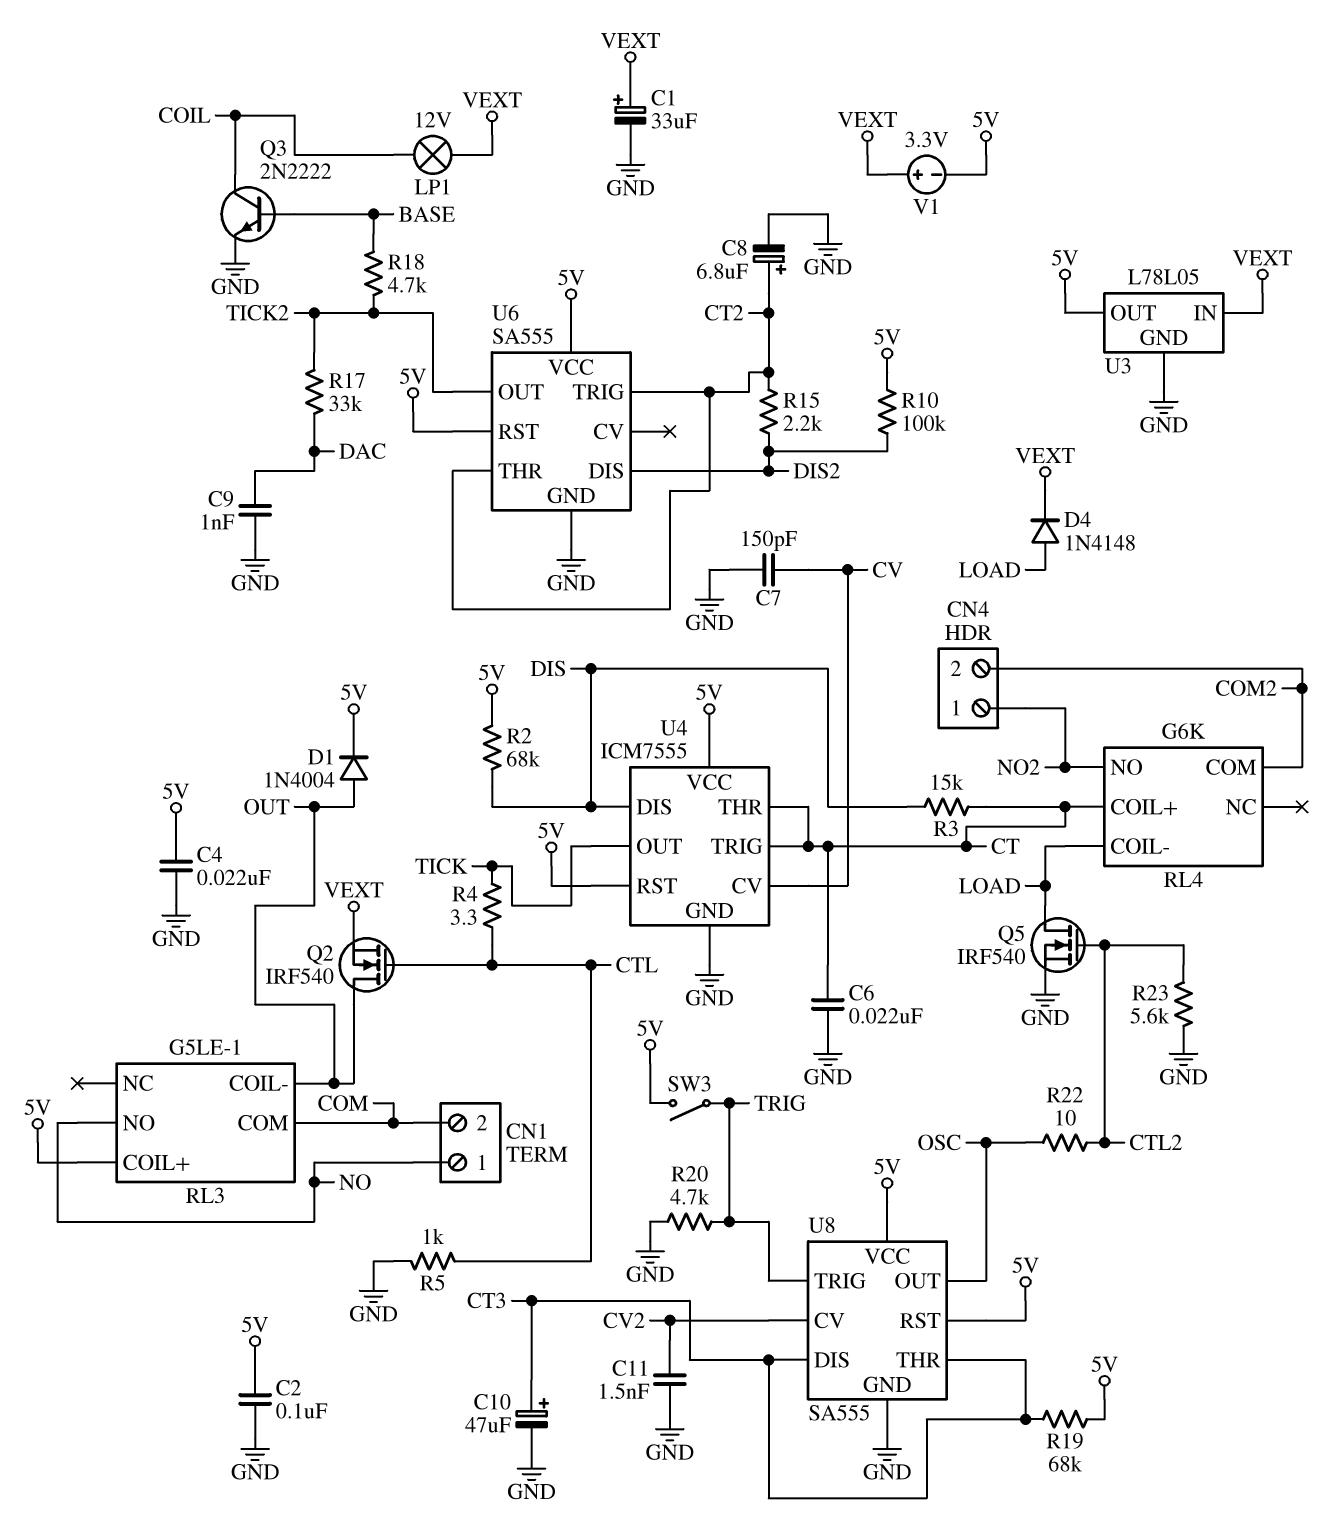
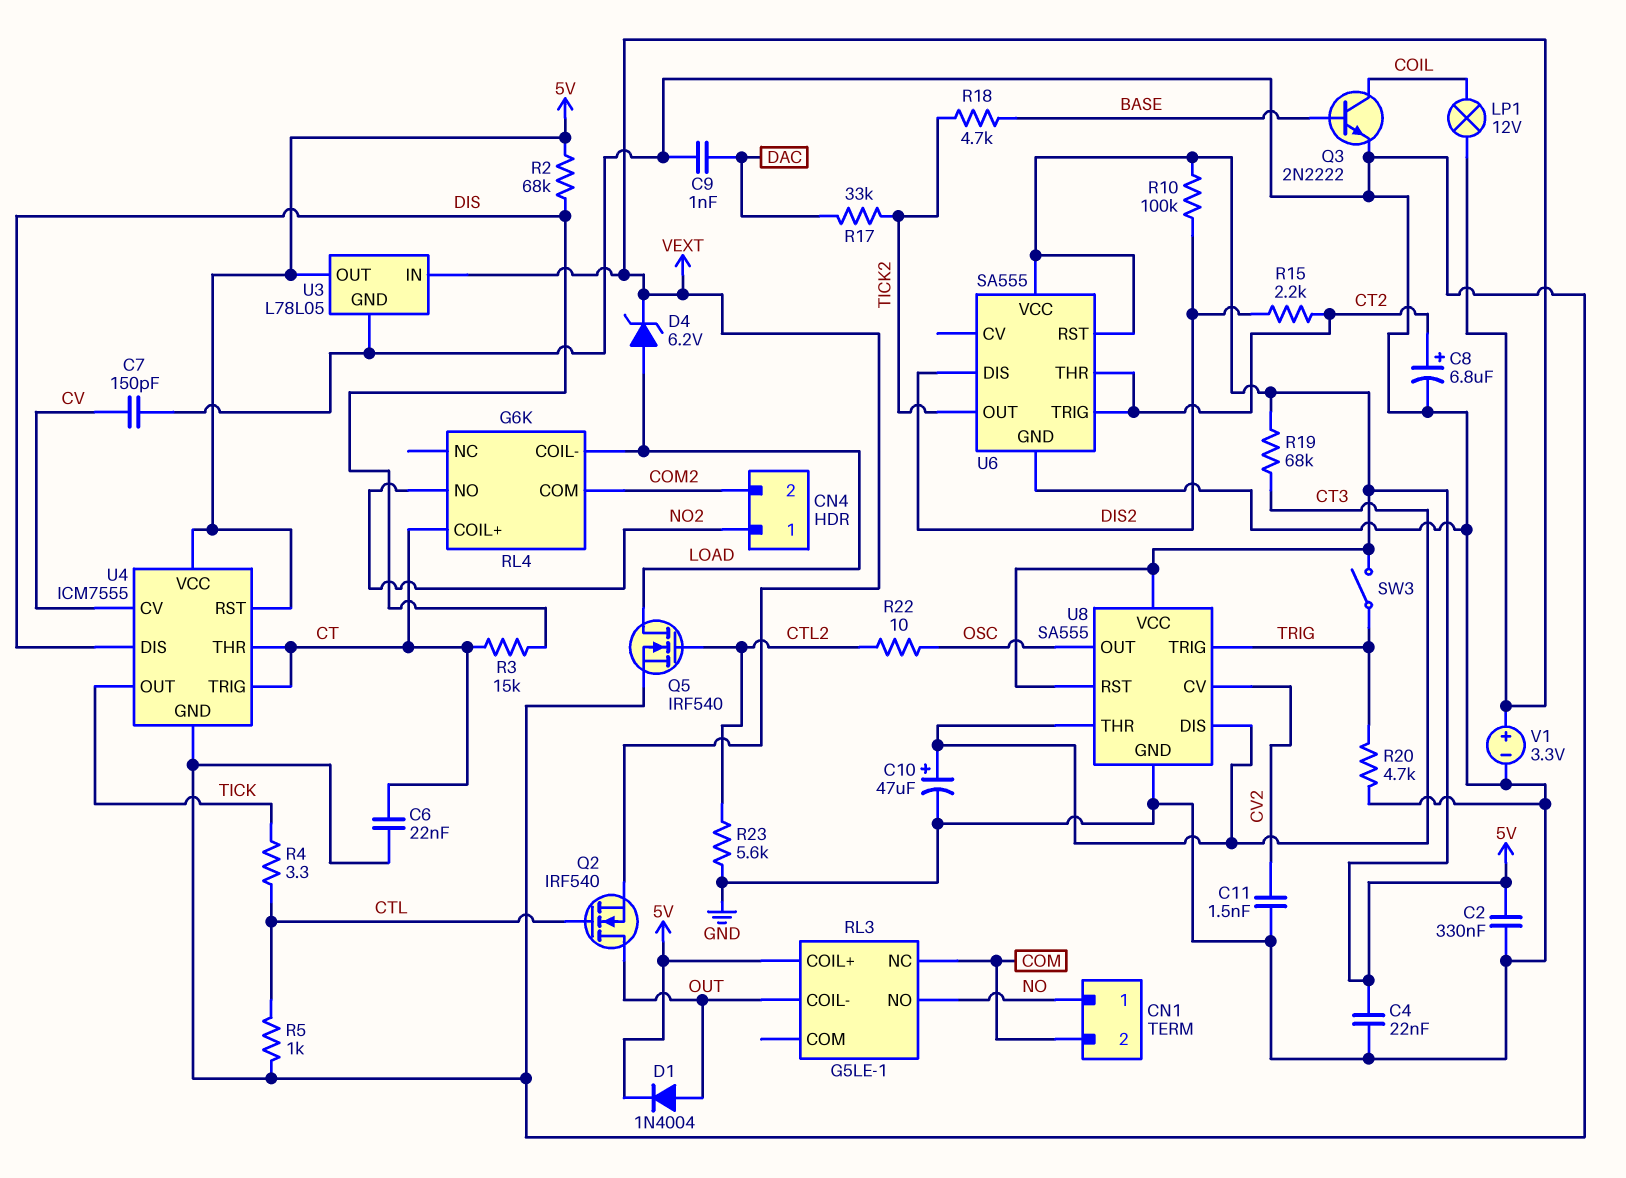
C1: 33uF (plus VEXT, minus GND) -> none
C2: 100nF (5V, GND) -> 330nF (5V, GND)
D4: diode 1N4148 (A LOAD, K VEXT) -> zener 6.2V (A LOAD, K VEXT)
RL3 pin COM: COM -> none
RL3 pin NC: none -> COM
V1: 3.3V (plus VEXT, minus 5V) -> 3.3V (plus VEXT, minus GND)

